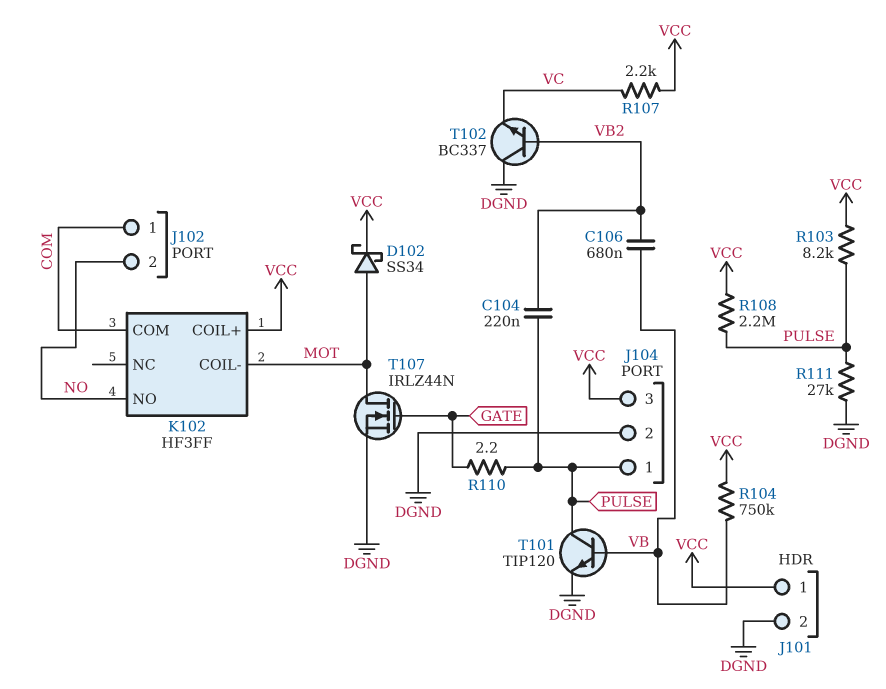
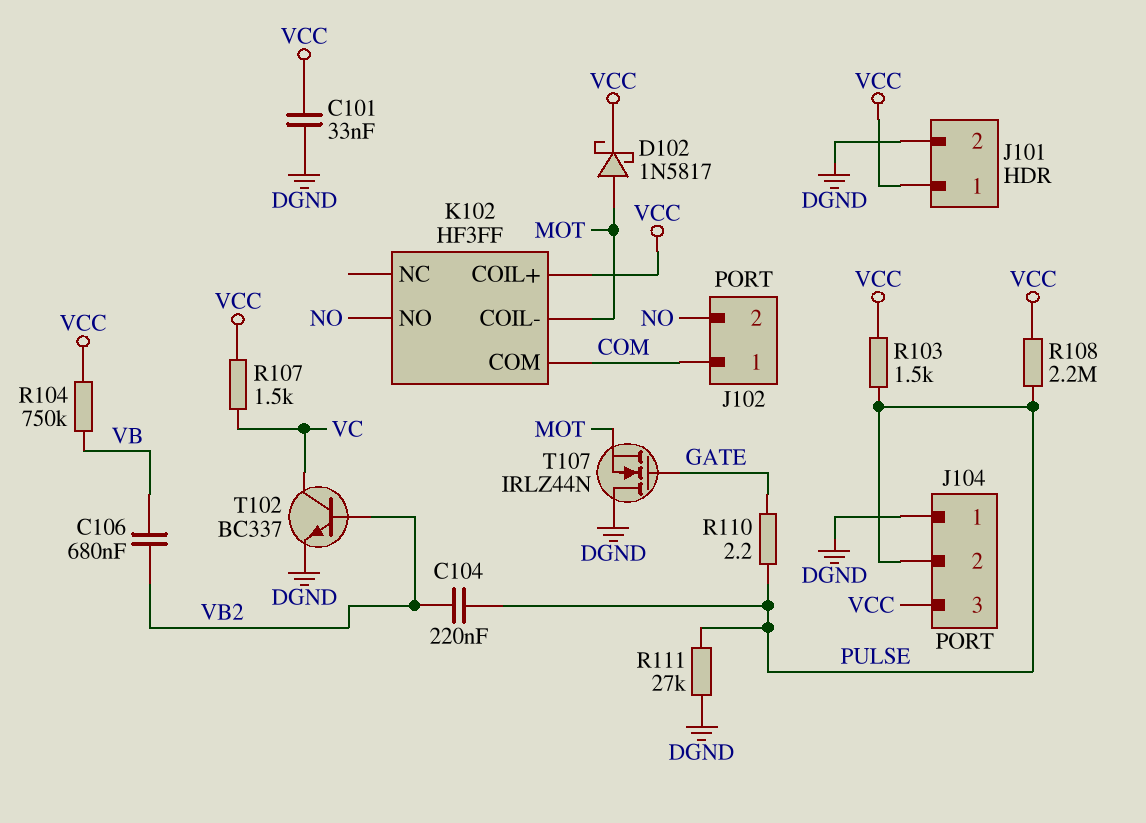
C101: none -> 33nF (DGND, VCC)
D102: schottky SS34 (A MOT, K VCC) -> schottky 1N5817 (A MOT, K VCC)
J104 pin 1: PULSE -> DGND
J104 pin 2: DGND -> PULSE
R103: 8.2k (PULSE, VCC) -> 1.5k (PULSE, VCC)
R107: 2.2k (VC, VCC) -> 1.5k (VC, VCC)
T101: NPN TIP120 (B VB, C PULSE, E DGND) -> none
T102: NPN BC337 (B VB2, C DGND, E VC) -> NPN BC337 (B VB2, C VC, E DGND)
T107: NMOS IRLZ44N (G GATE, D MOT, S DGND) -> NMOS IRLZ44N (G GATE, D DGND, S MOT)

